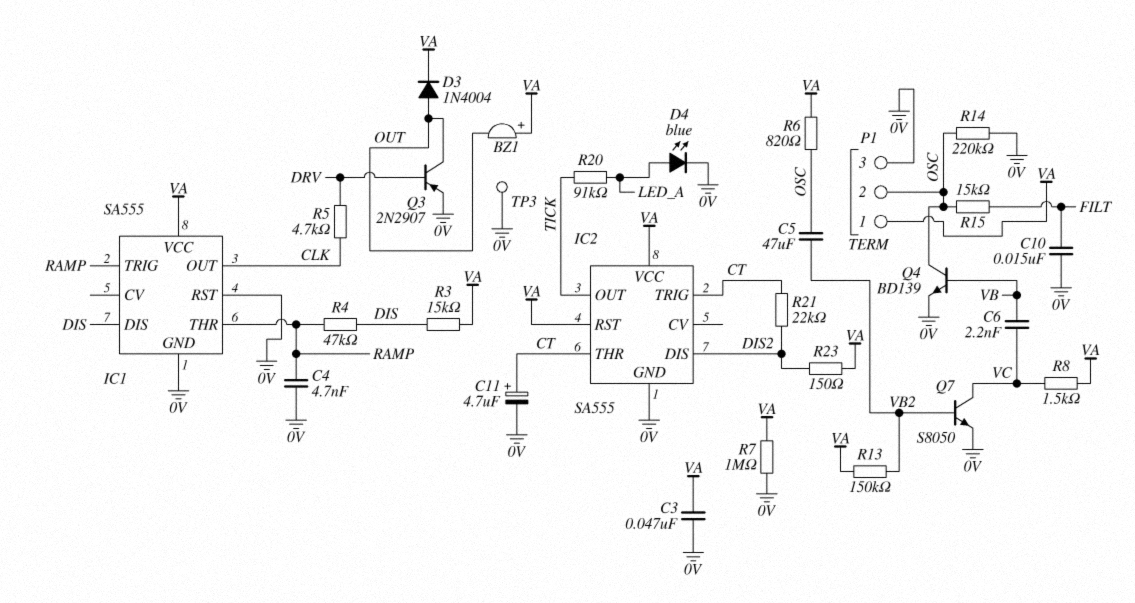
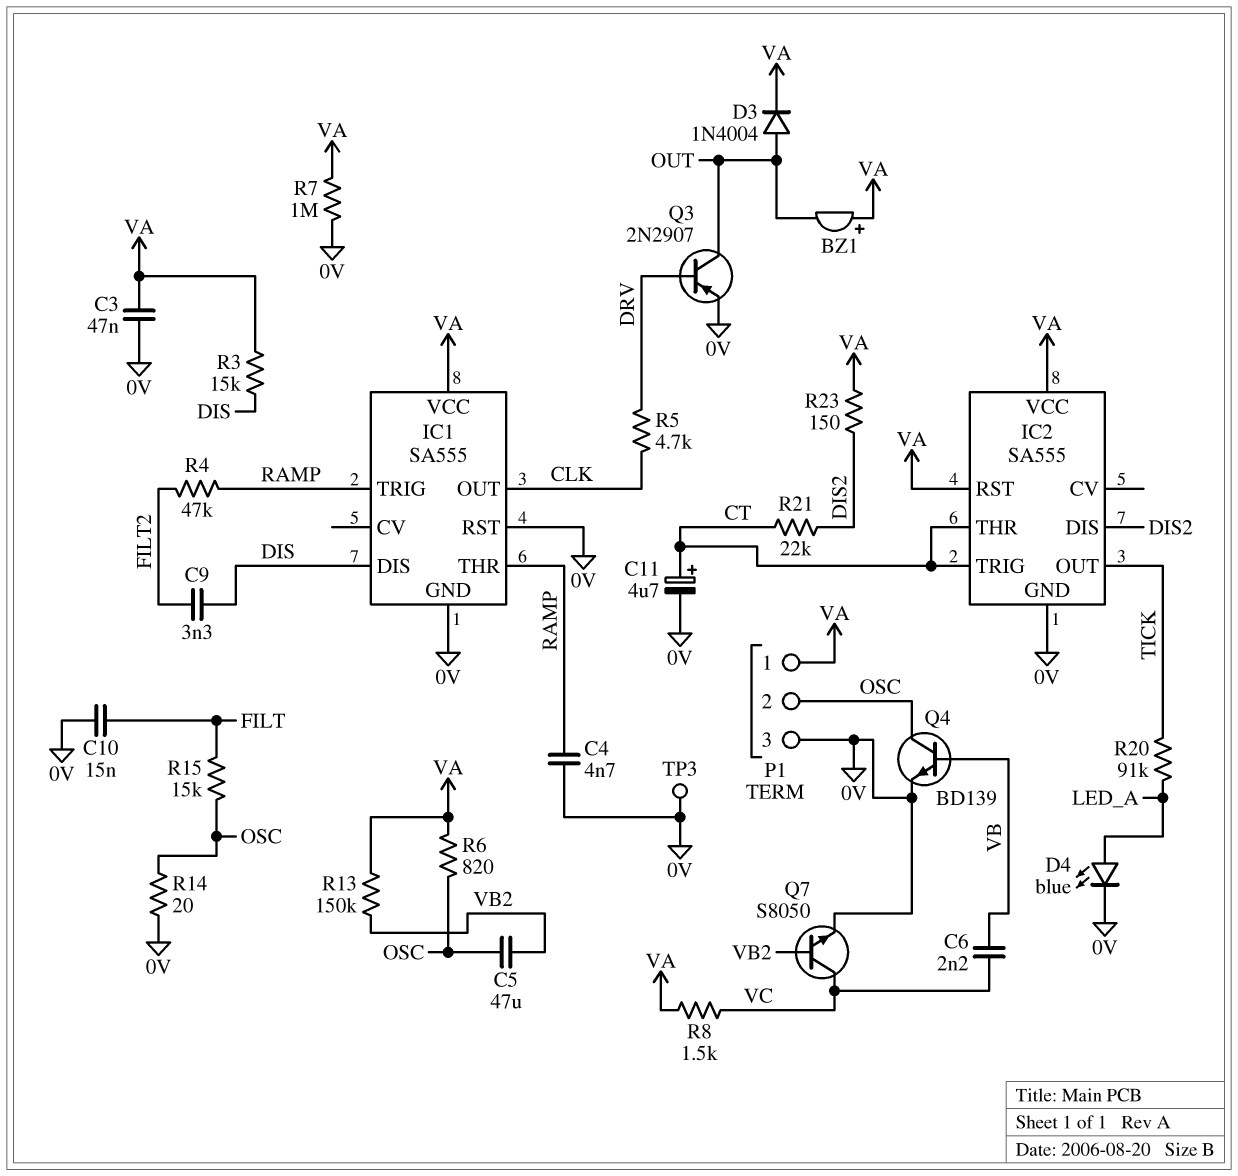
C9: none -> 3.3nF (DIS, FILT2)
R4: 47k (DIS, RAMP) -> 47k (FILT2, RAMP)
R14: 220k (0V, OSC) -> 20 (0V, OSC)

